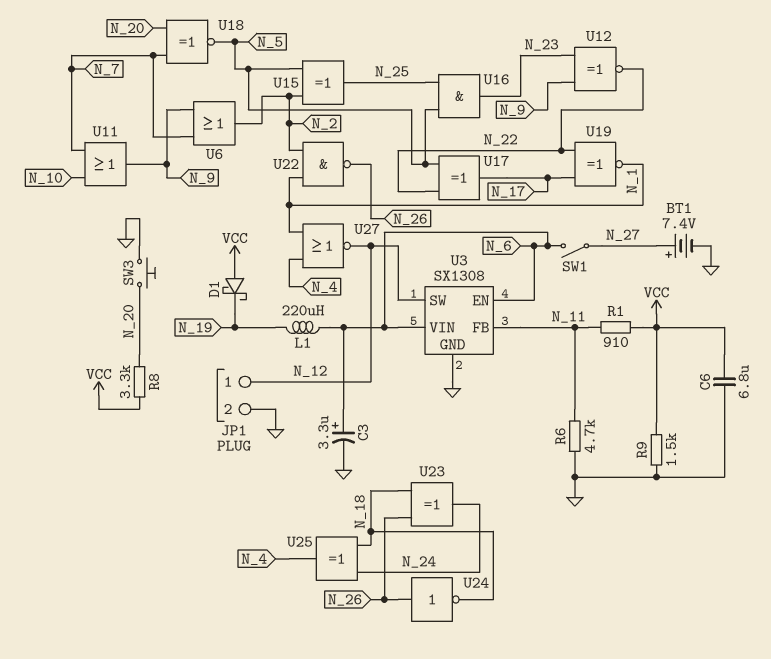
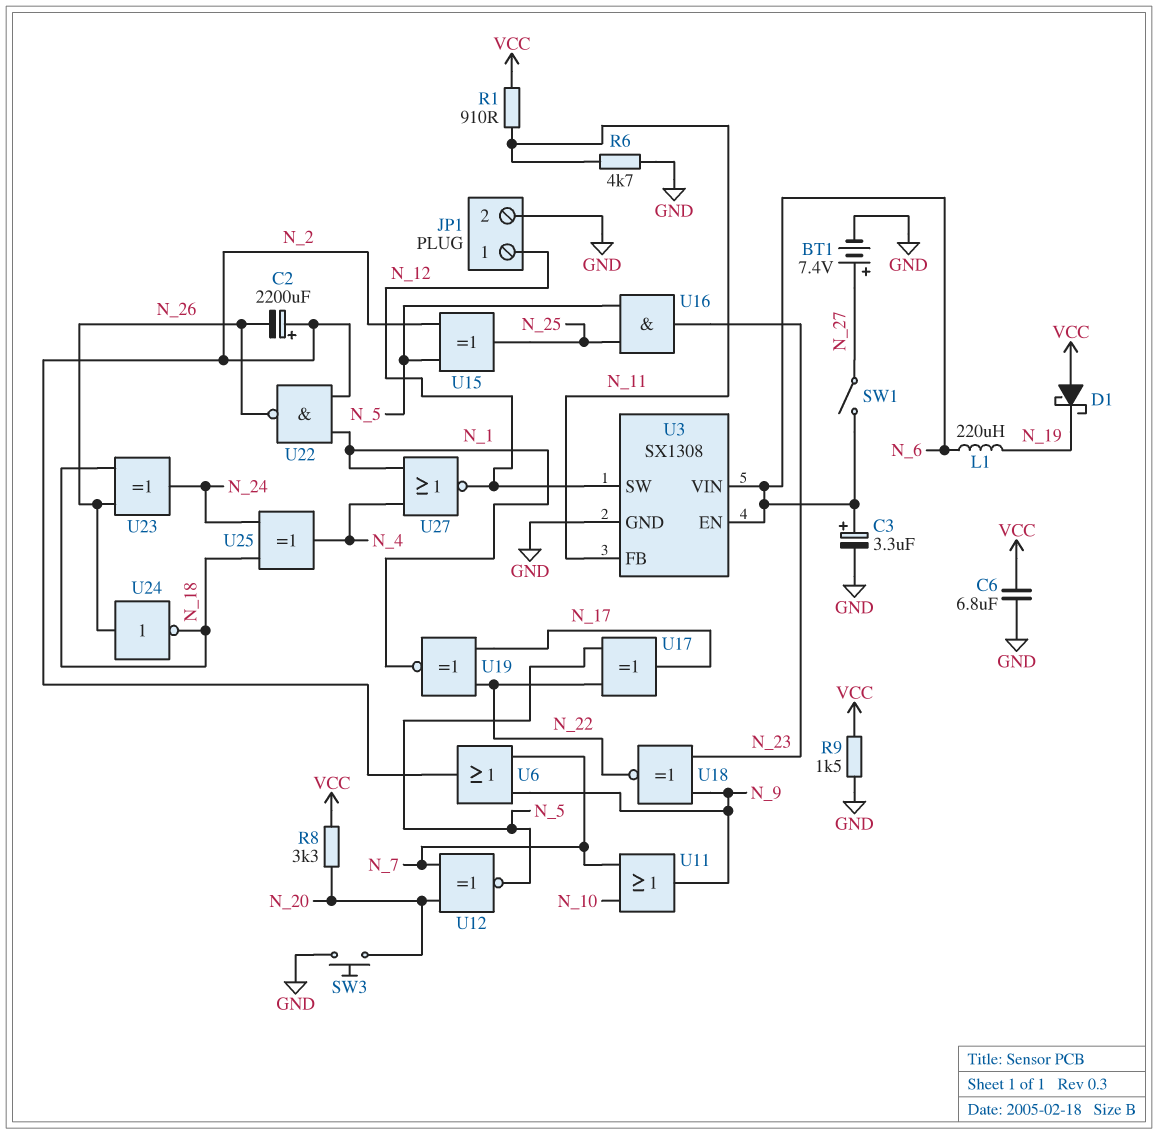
C2: none -> 2200uF (plus N_2, minus N_26)
U12: XNOR (in N_9, in N_23, out N_22) -> XNOR (in N_7, in N_20, out N_5)
U18: XNOR (in N_7, in N_20, out N_5) -> XNOR (in N_9, in N_23, out N_22)

